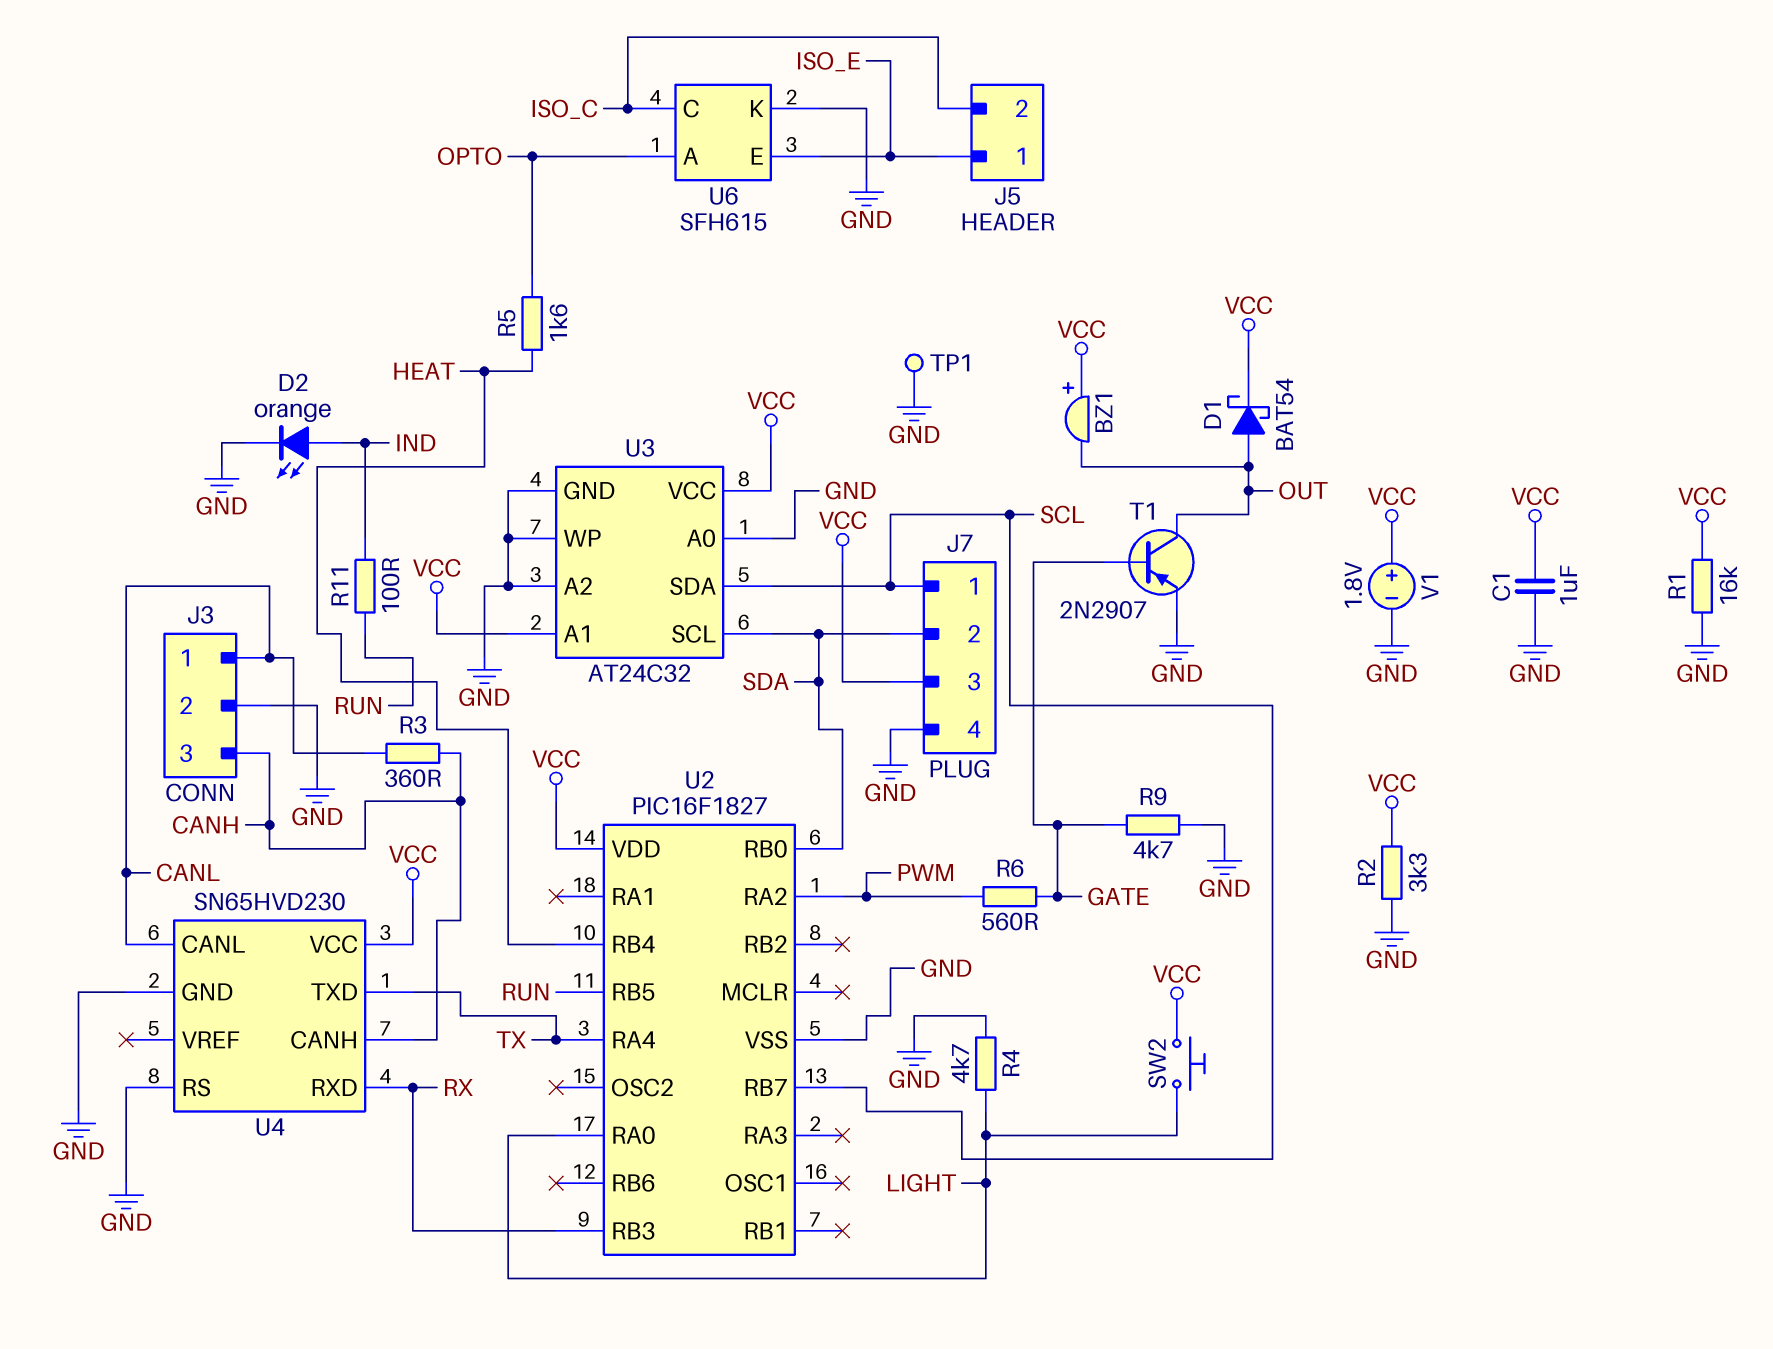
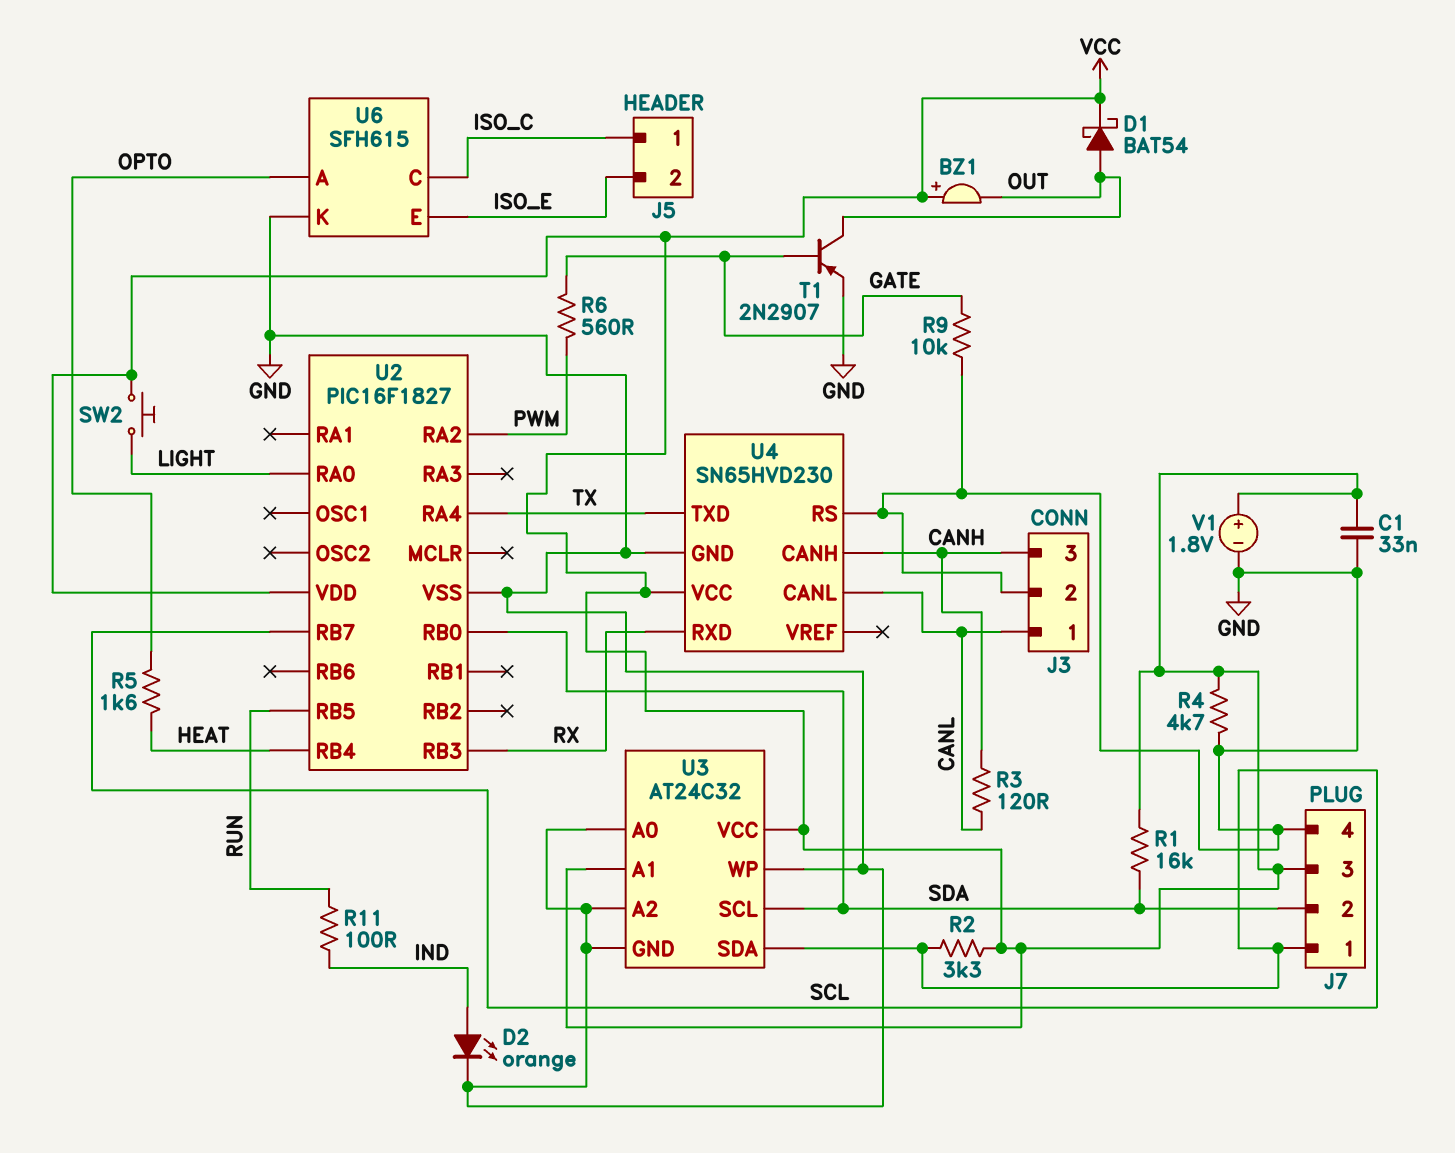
C1: 1uF (GND, VCC) -> 33nF (GND, VCC)
J5 pin 1: ISO_E -> ISO_C
J5 pin 2: ISO_C -> ISO_E
R1: 16k (GND, VCC) -> 16k (SDA, VCC)
R2: 3.3k (GND, VCC) -> 3.3k (SCL, VCC)
R3: 360 (CANH, CANL) -> 120 (CANH, CANL)
R4: 4.7k (GND, LIGHT) -> 4.7k (GND, VCC)
R9: 4.7k (GATE, GND) -> 10k (GATE, GND)
TP1: test point (GND) -> none

